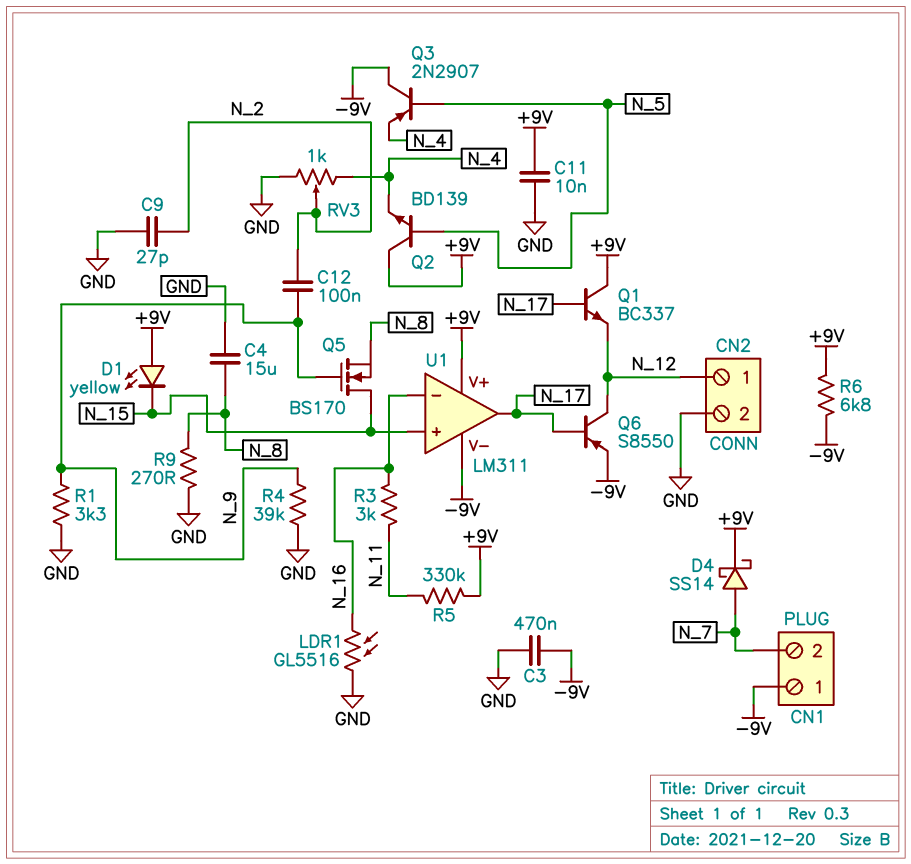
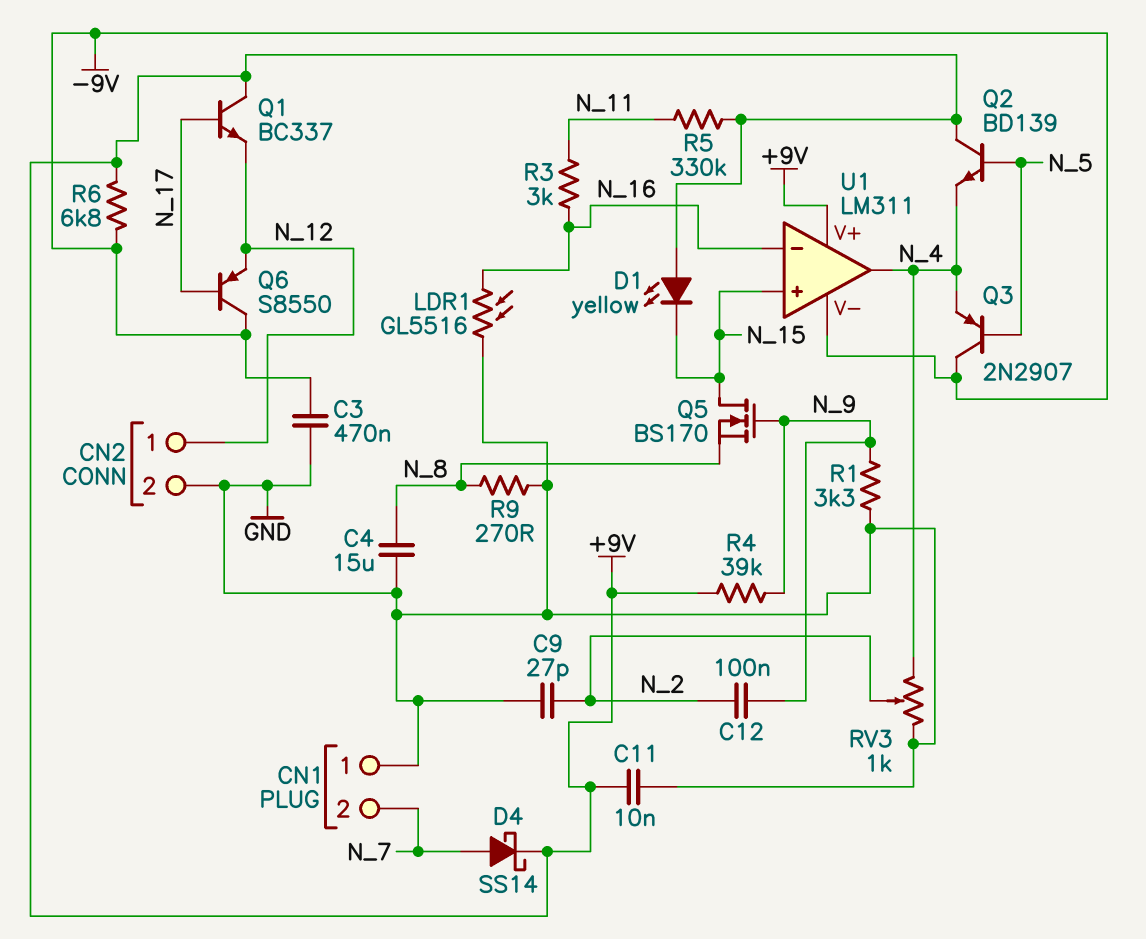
CN1 pin 1: -9V -> GND
Q6: PNP S8550 (B N_17, C N_12, E -9V) -> PNP S8550 (B N_17, C -9V, E N_12)
R4: 39k (GND, N_9) -> 39k (+9V, N_9)
U1 pin out: N_17 -> N_4

